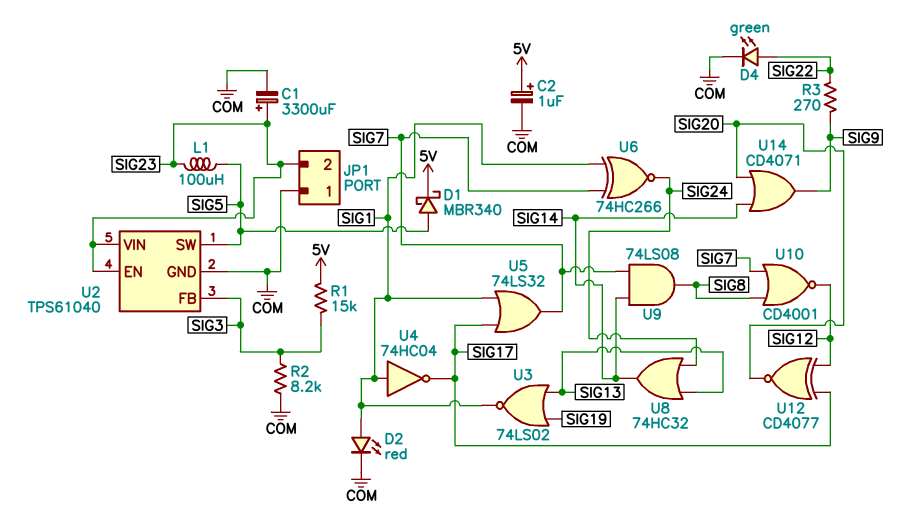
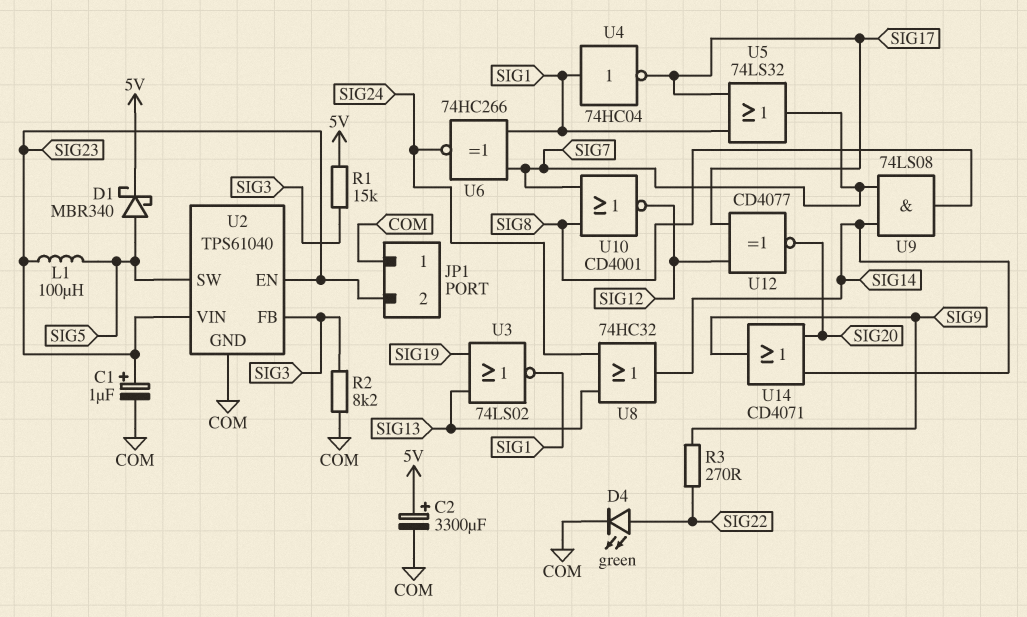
C1: 3300uF (plus SIG23, minus COM) -> 1uF (plus SIG23, minus COM)
C2: 1uF (plus 5V, minus COM) -> 3300uF (plus 5V, minus COM)
D2: LED red (A SIG1, K COM) -> none

